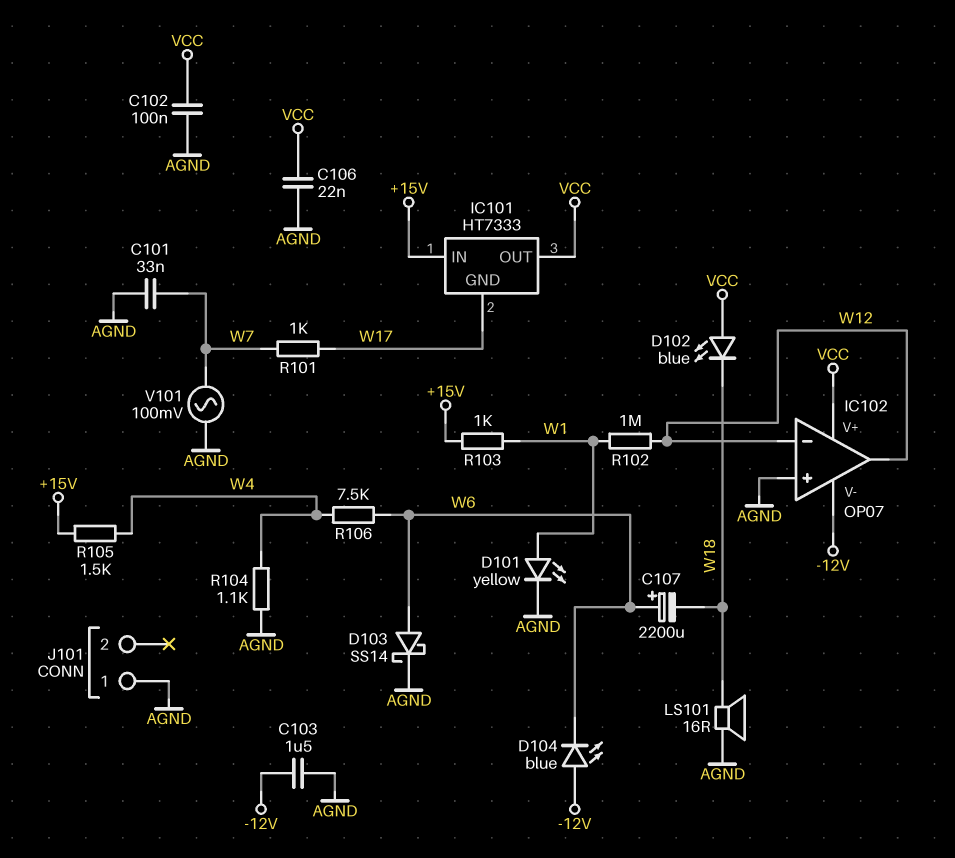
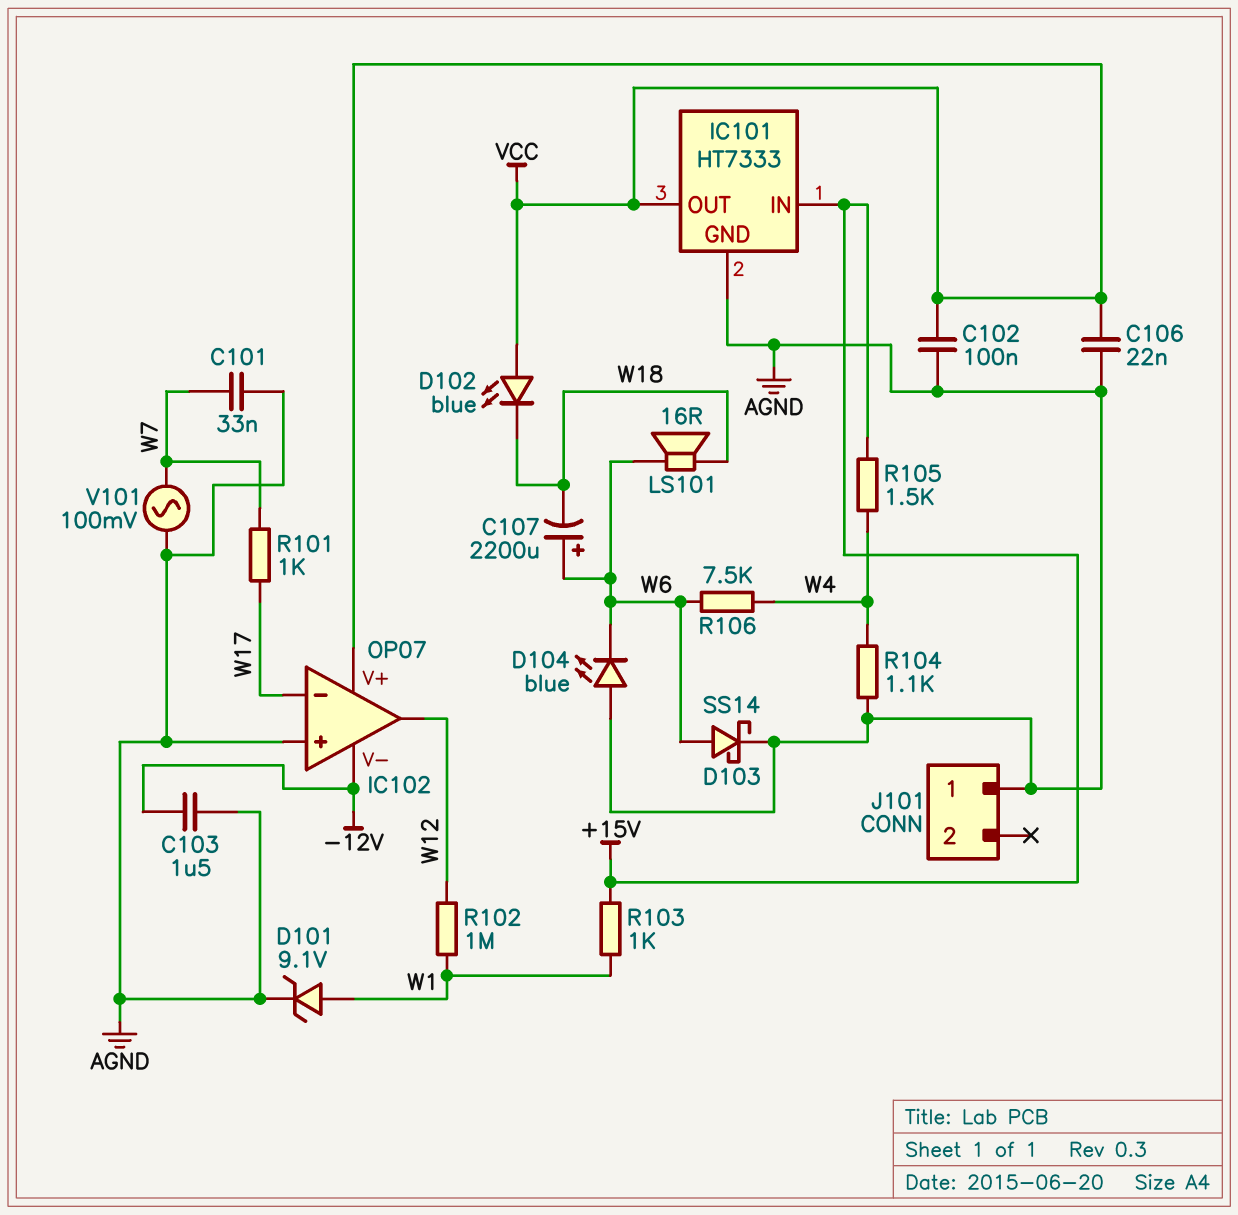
D101: LED yellow (A W1, K AGND) -> zener 9.1V (A W1, K AGND)
D104: LED blue (A -12V, K W6) -> LED blue (A AGND, K W6)
IC101 pin GND: W17 -> AGND
IC102 pin in-: W12 -> W17
LS101: speaker 16R (AGND, W18) -> speaker 16R (W6, W18)

